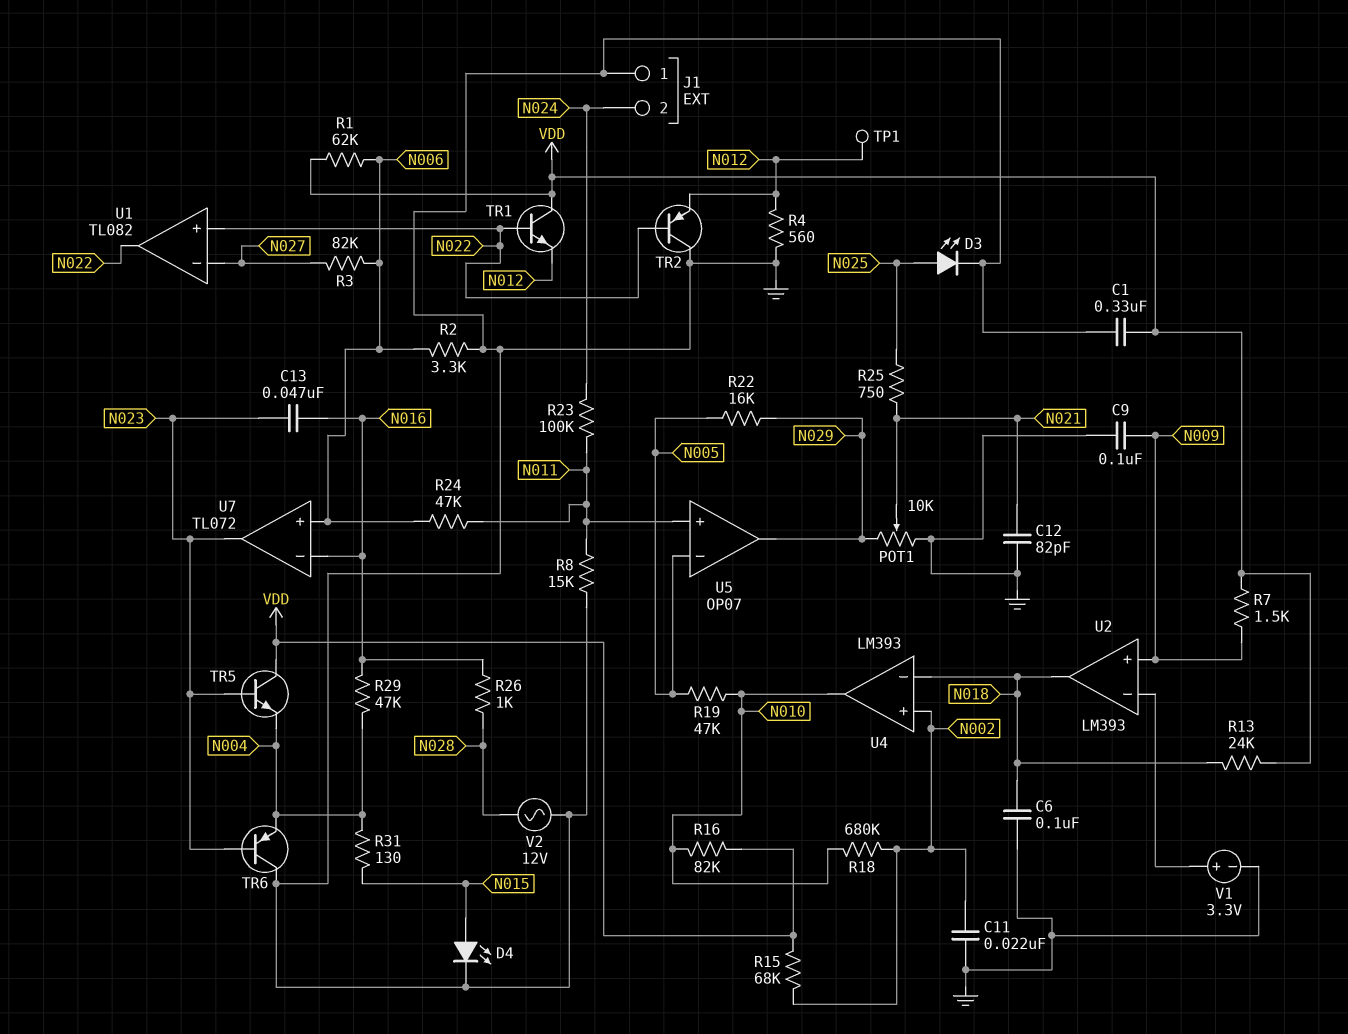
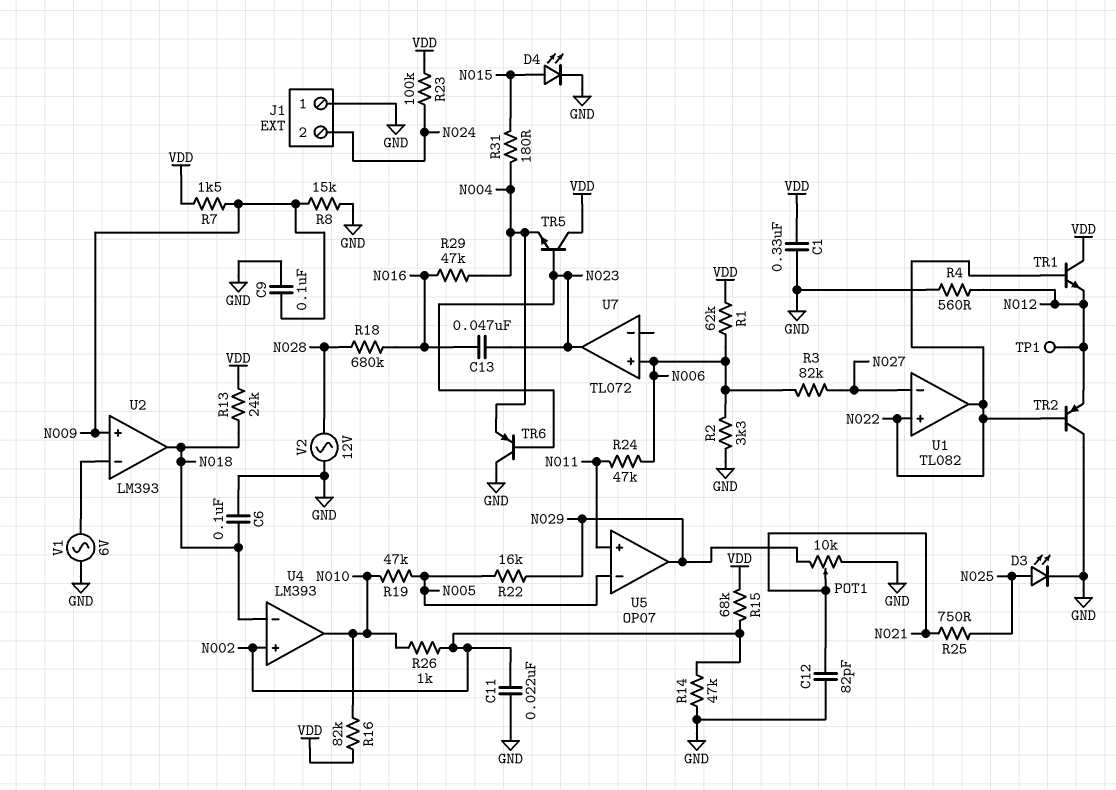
R8: 15k (GND, N011) -> 15k (GND, N009)
R14: none -> 47k (GND, N002)
R18: 680k (N002, N010) -> 680k (N016, N028)
R23: 100k (N011, N024) -> 100k (N024, VDD)
R26: 1k (N016, N028) -> 1k (N002, N010)
R31: 130 (N004, N015) -> 180 (N004, N015)
U7 pin in-: N016 -> none
V1: 3.3V (plus U2/in-, minus GND) -> AC 6V (GND, U2/in-)

